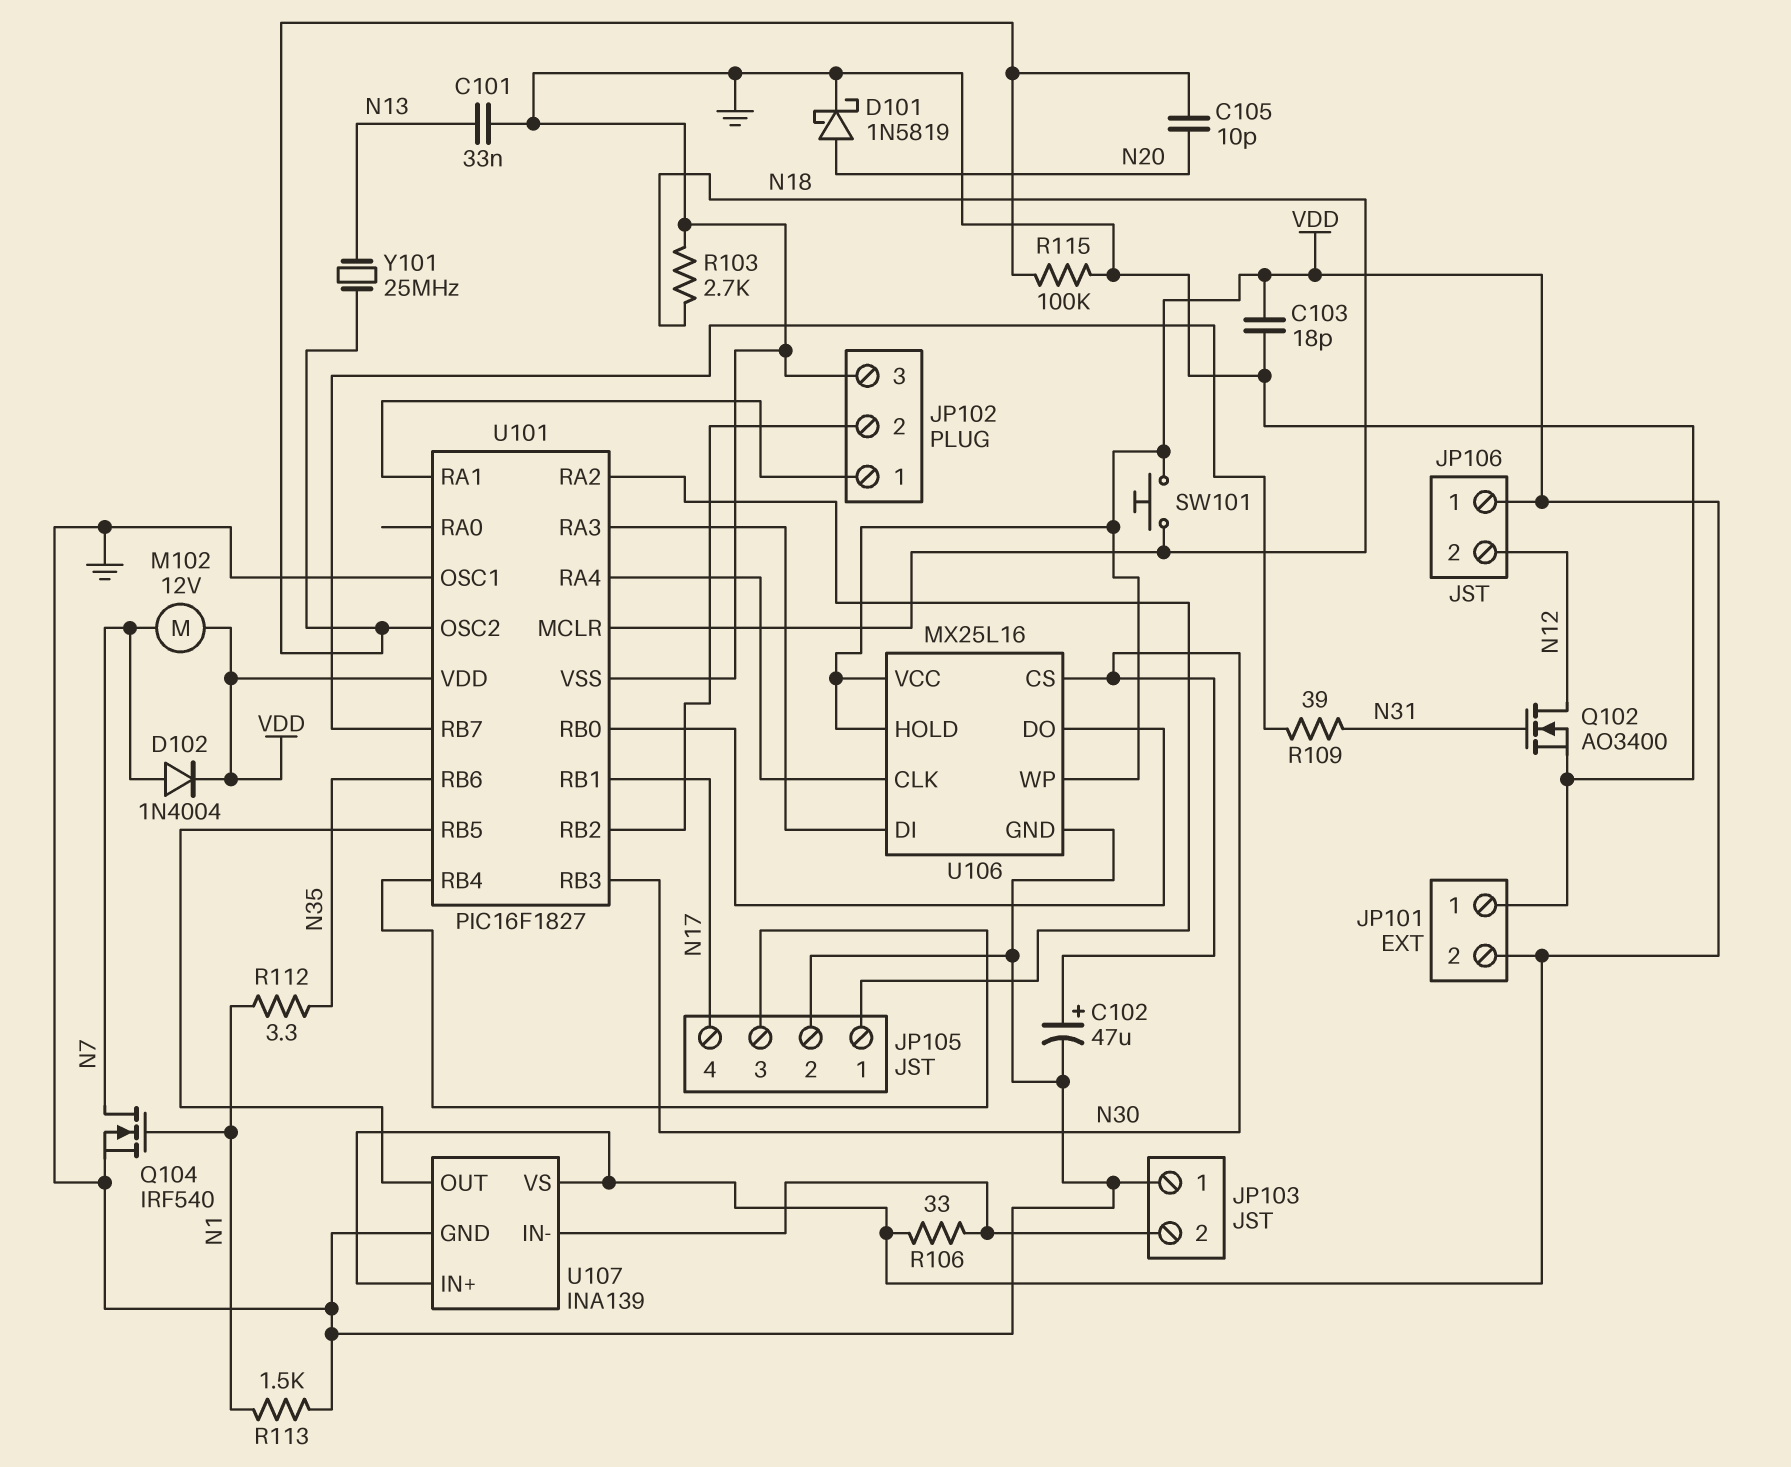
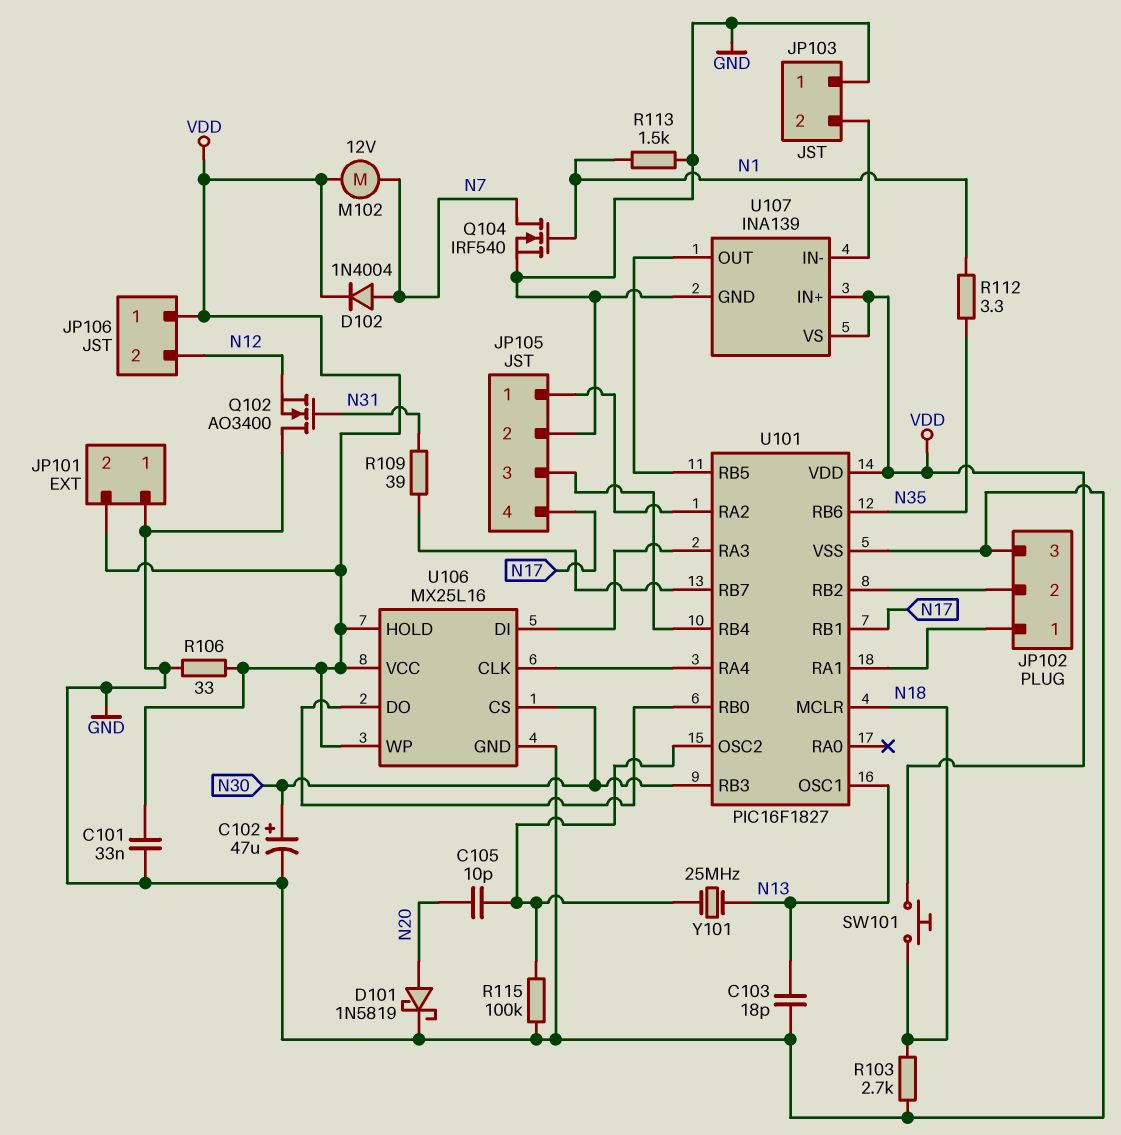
C101: 33nF (GND, N13) -> 33nF (GND, VDD)
C103: 18pF (GND, VDD) -> 18pF (GND, N13)
Q102: NMOS AO3400 (G N31, D N12, S GND) -> NMOS AO3400 (G N31, D GND, S N12)
R106: 33 (JP103/2, VDD) -> 33 (GND, VDD)
U101 pin OSC1: GND -> N13

